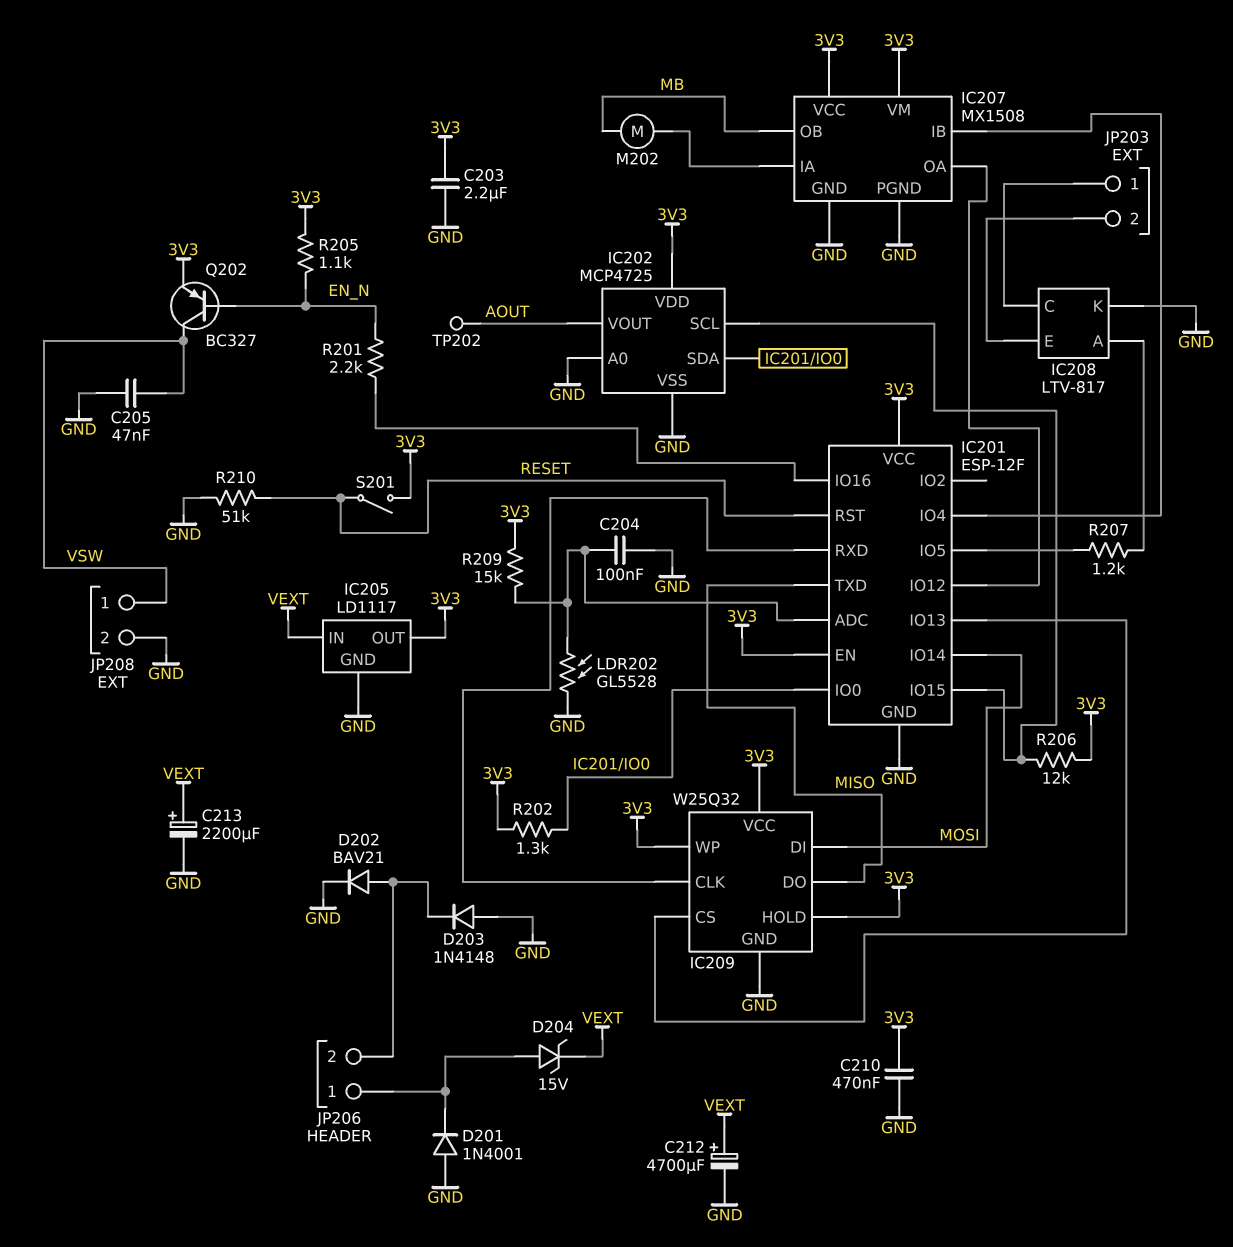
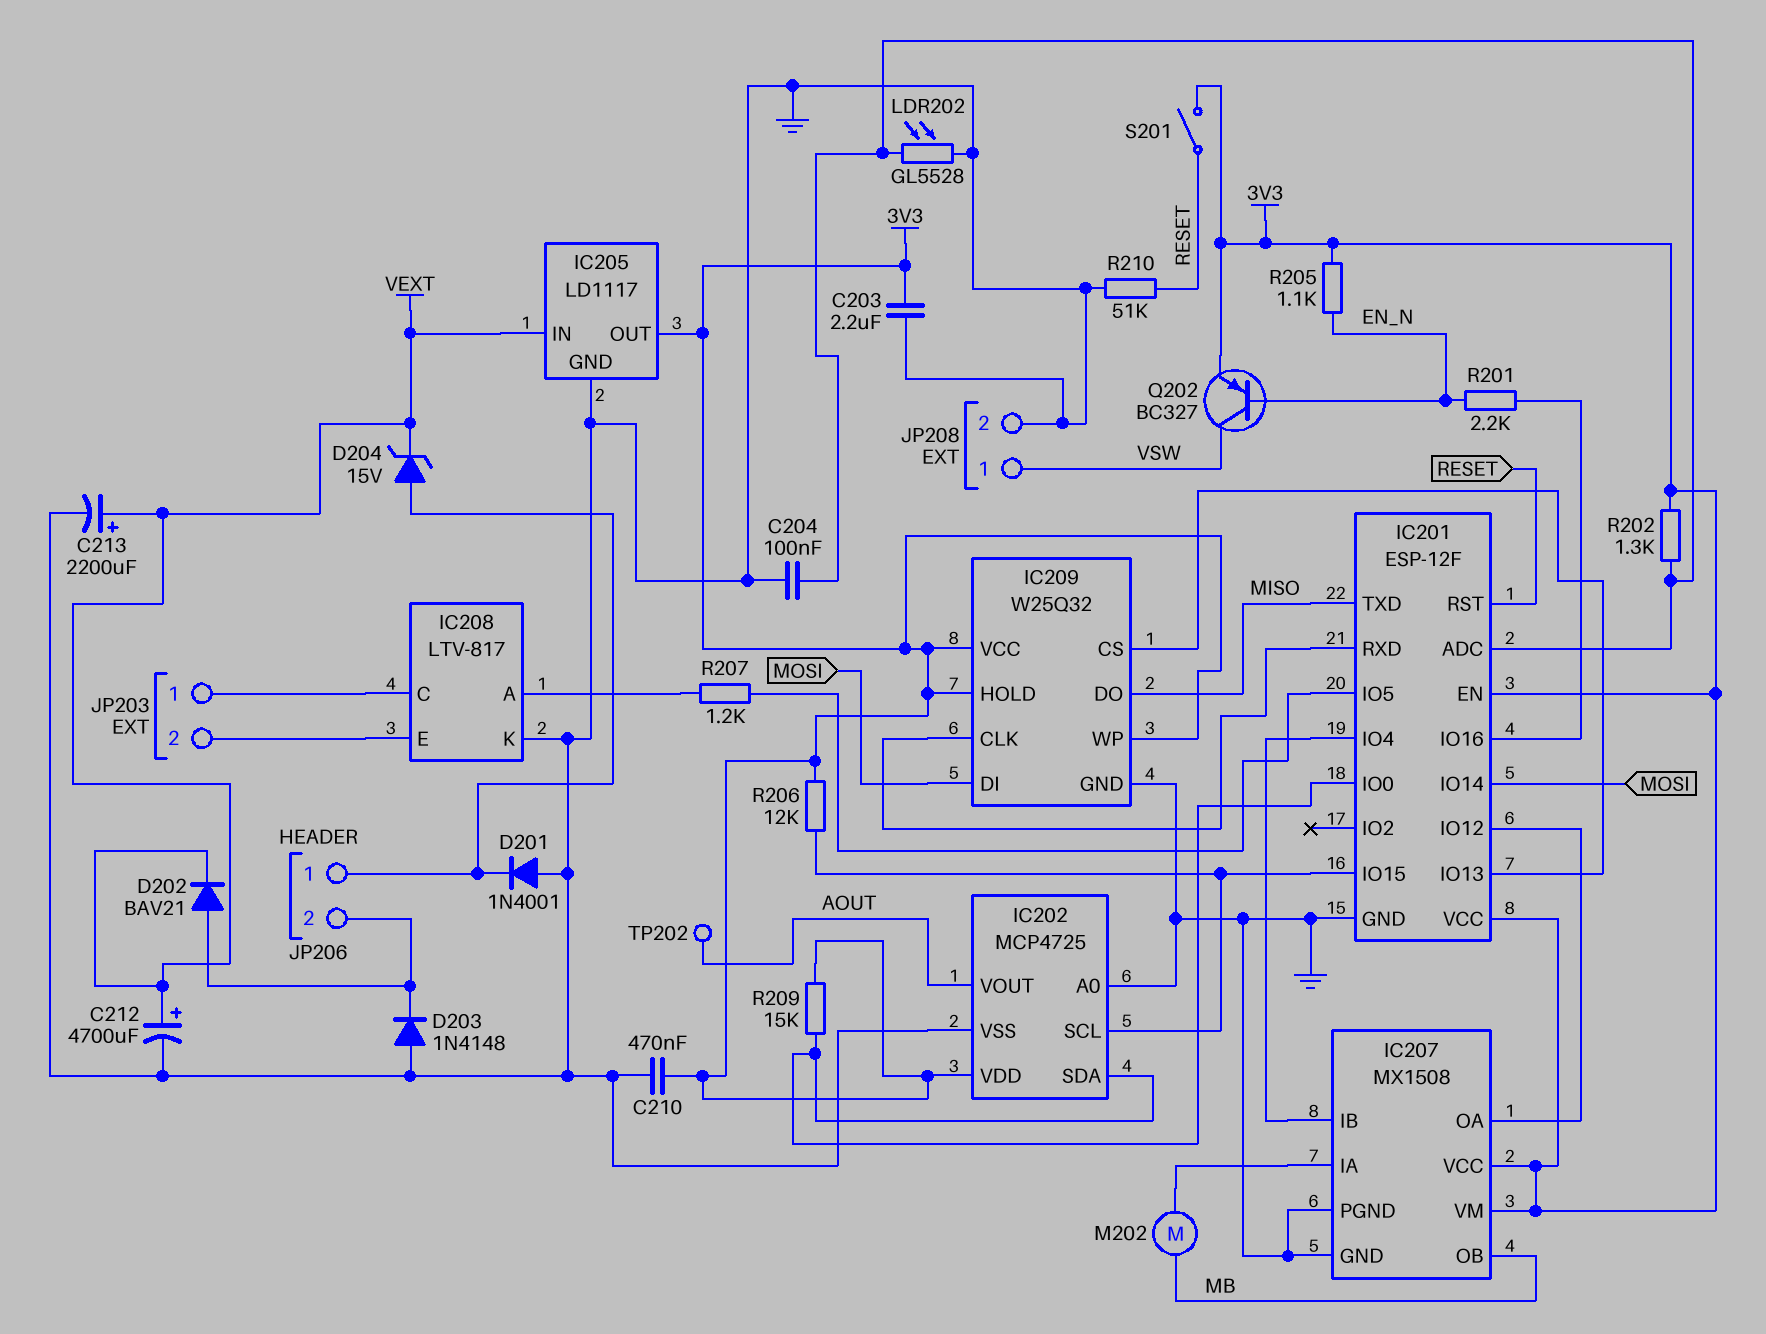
C205: 47nF (GND, VSW) -> none
D202: diode BAV21 (A JP206/2, K GND) -> diode BAV21 (A JP206/2, K VEXT)
R202: 1.3k (3V3, IC201/IO0) -> 1.3k (3V3, IC201/ADC)
R209: 15k (3V3, IC201/ADC) -> 15k (3V3, IC201/IO0)

